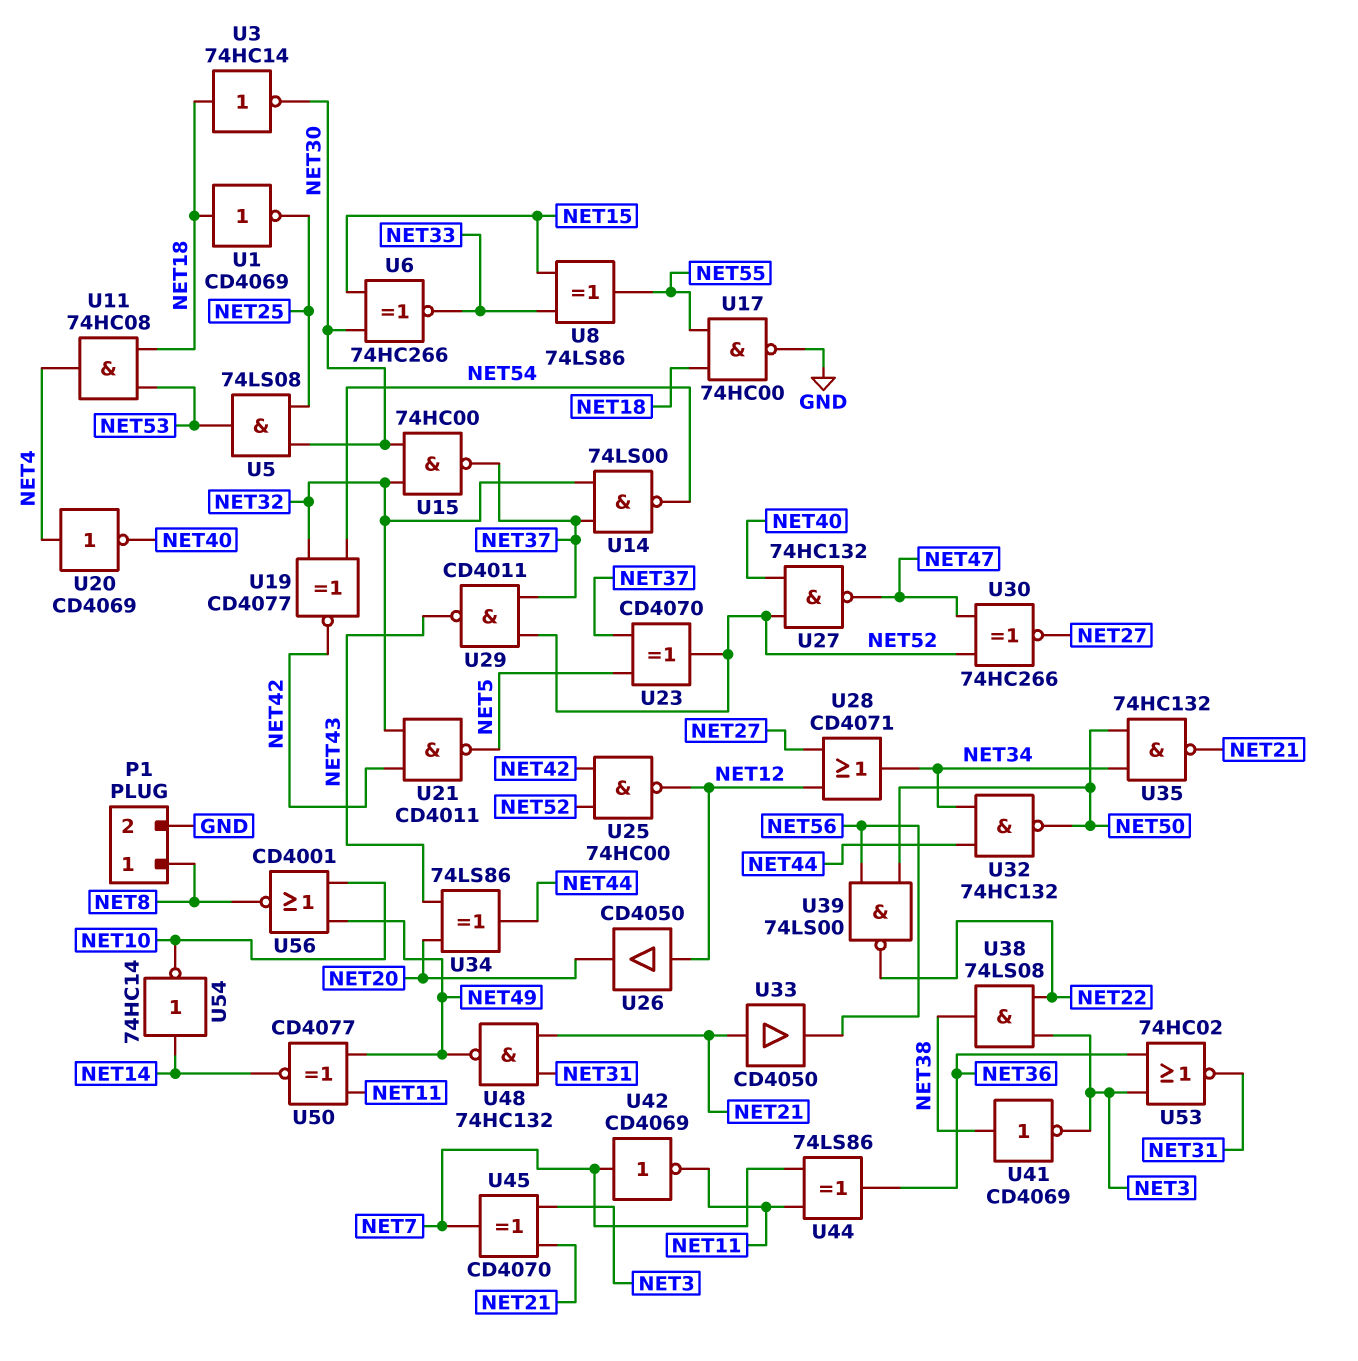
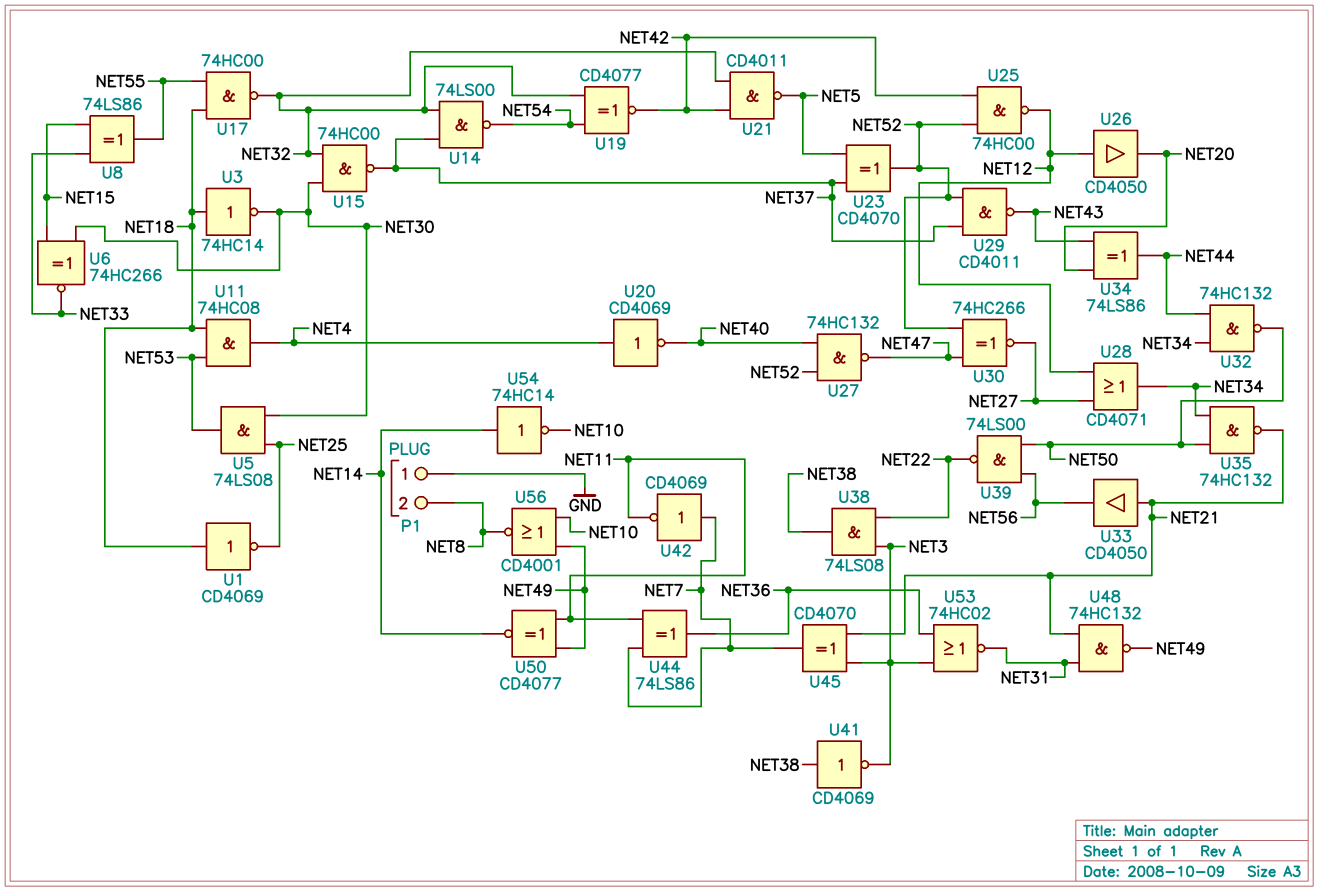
P1 pin 1: NET8 -> GND
P1 pin 2: GND -> NET8
U17: NAND 74HC00 (in NET18, in NET55, out GND) -> NAND 74HC00 (in NET18, in NET55, out NET32)

